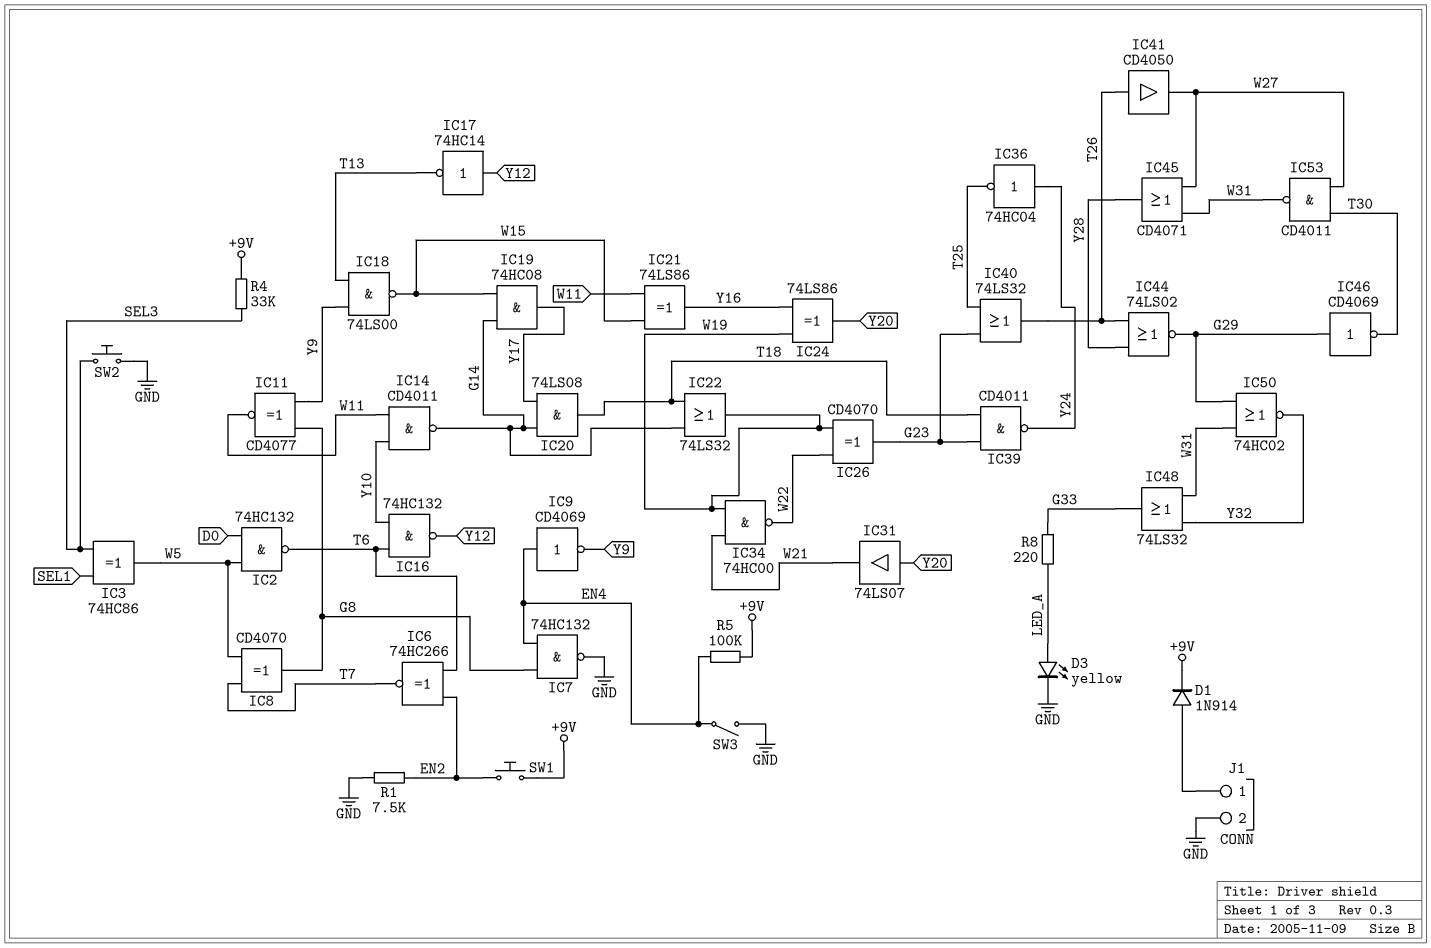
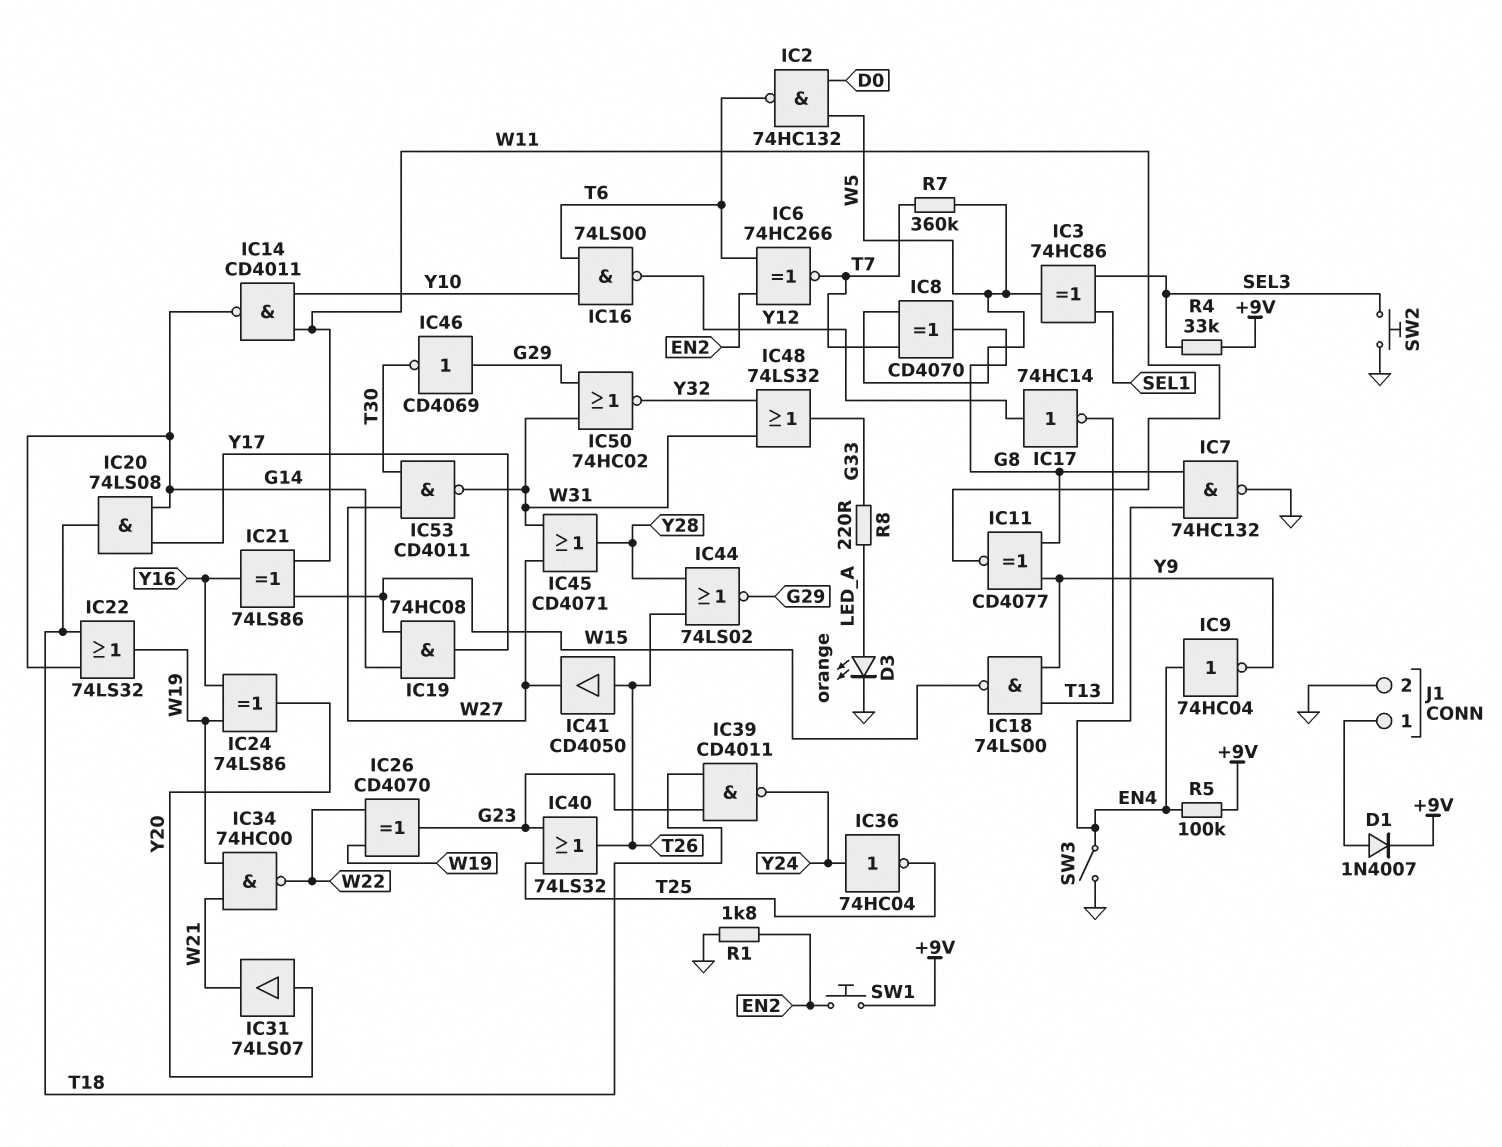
D1: diode 1N914 (A J1/1, K +9V) -> diode 1N4007 (A J1/1, K +9V)
D3: LED yellow (A LED_A, K GND) -> LED orange (A LED_A, K GND)
IC9: NOT CD4069 (in EN4, out Y9) -> NOT 74HC04 (in EN4, out Y9)
IC16: NAND 74HC132 (in T6, in Y10, out Y12) -> NAND 74LS00 (in T6, in Y10, out Y12)
R1: 7.5k (EN2, GND) -> 1.8k (EN2, GND)
R7: none -> 360k (T7, W5)

